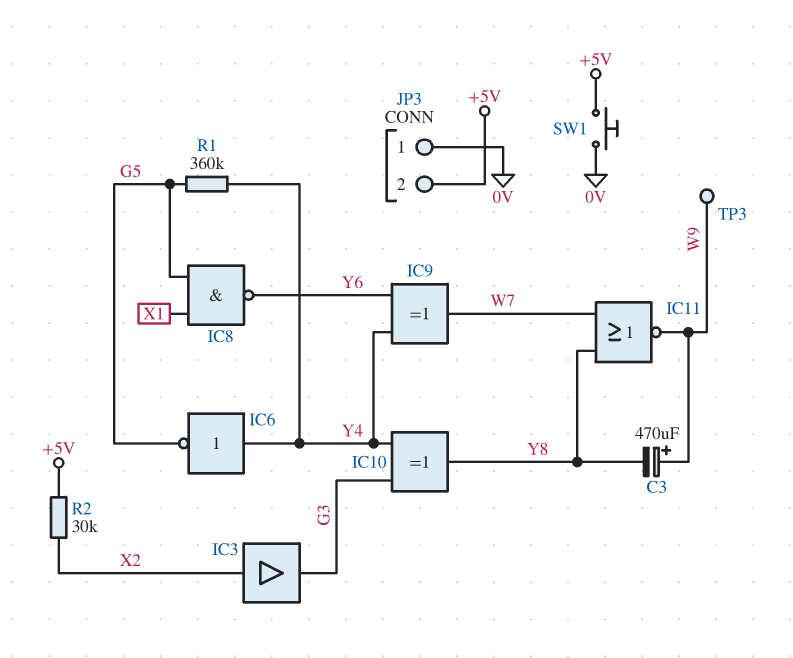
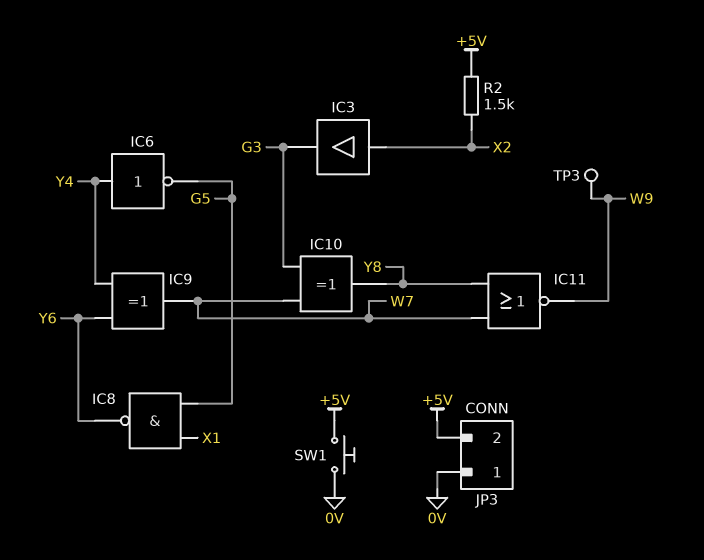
C3: 470uF (plus W9, minus Y8) -> none
IC10: XOR (in G3, in Y4, out Y8) -> XOR (in G3, in W7, out Y8)
R1: 360k (G5, Y4) -> none
R2: 30k (+5V, X2) -> 1.5k (+5V, X2)

